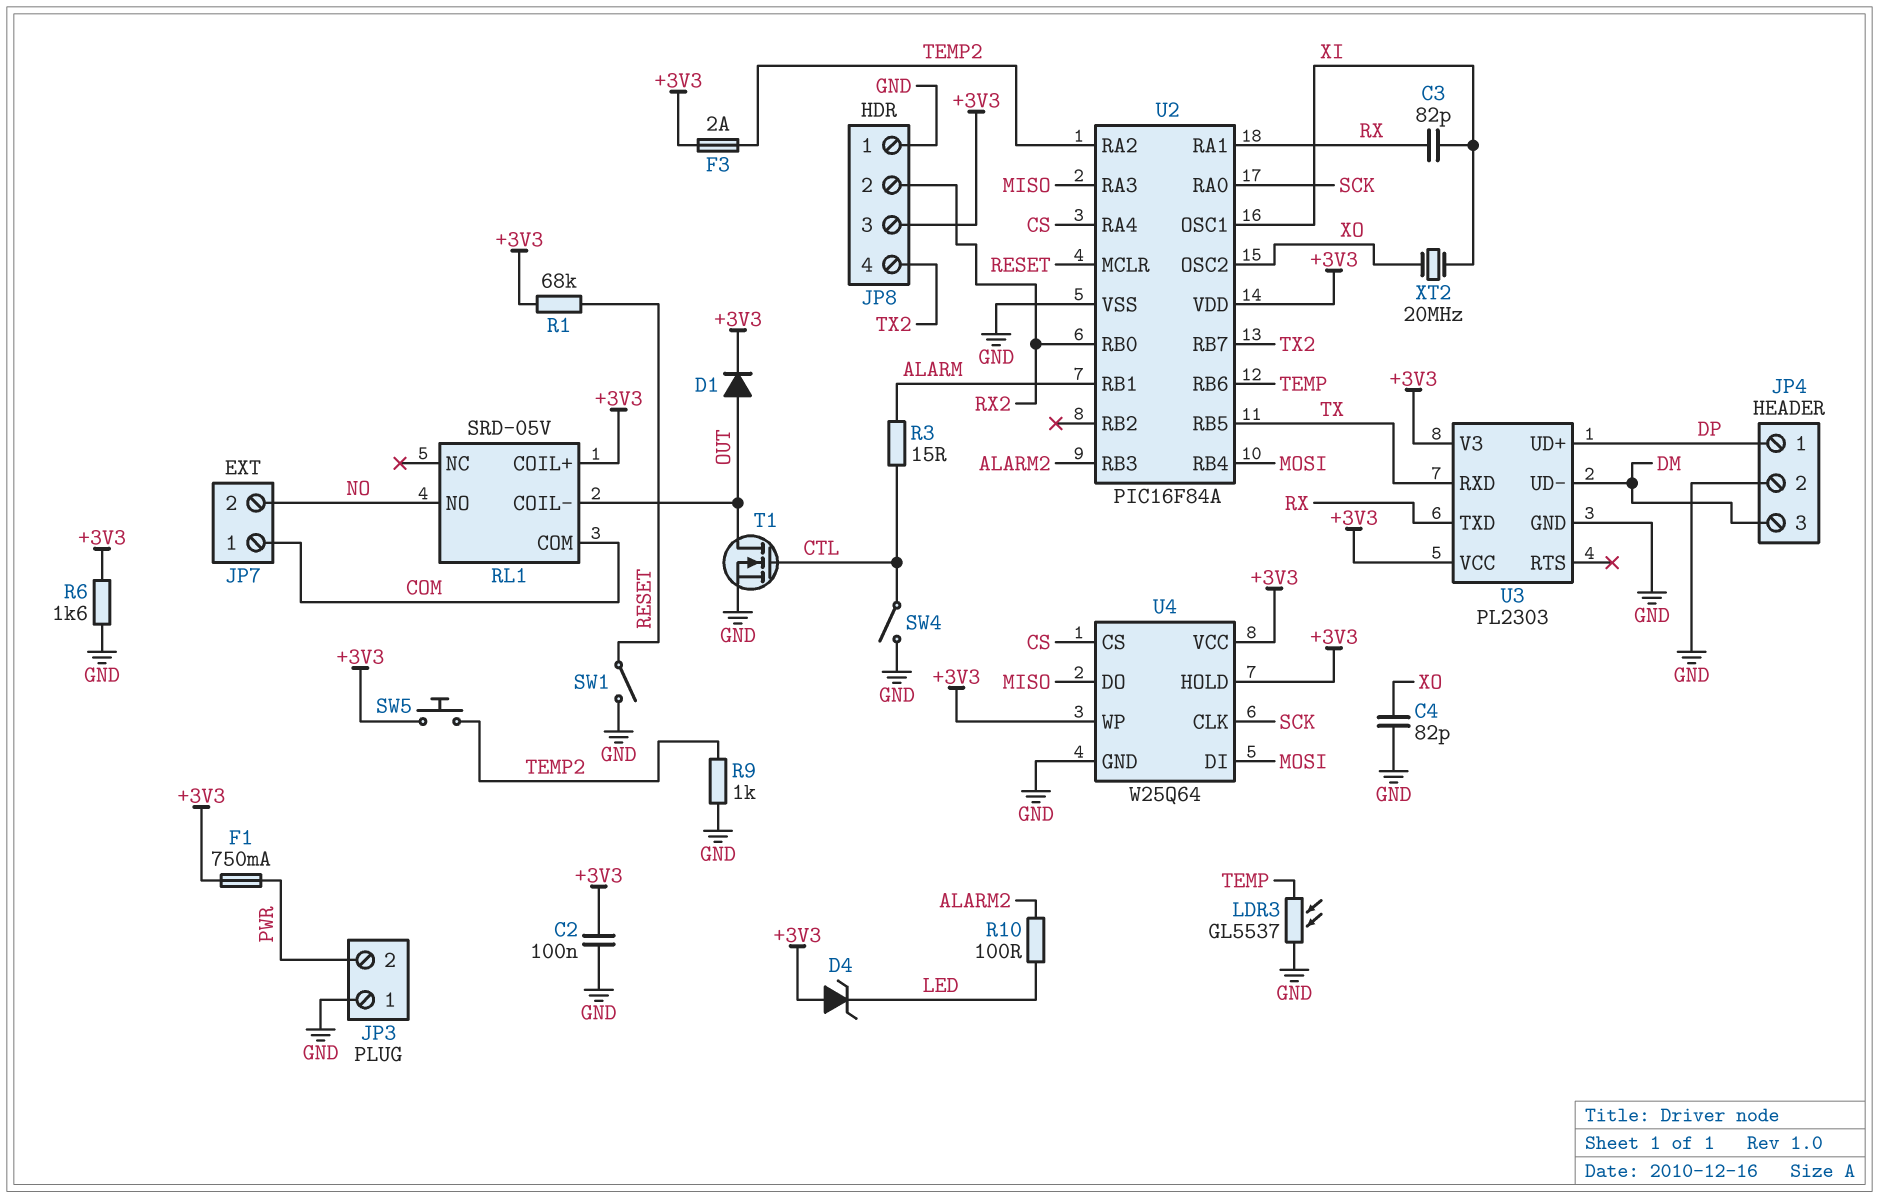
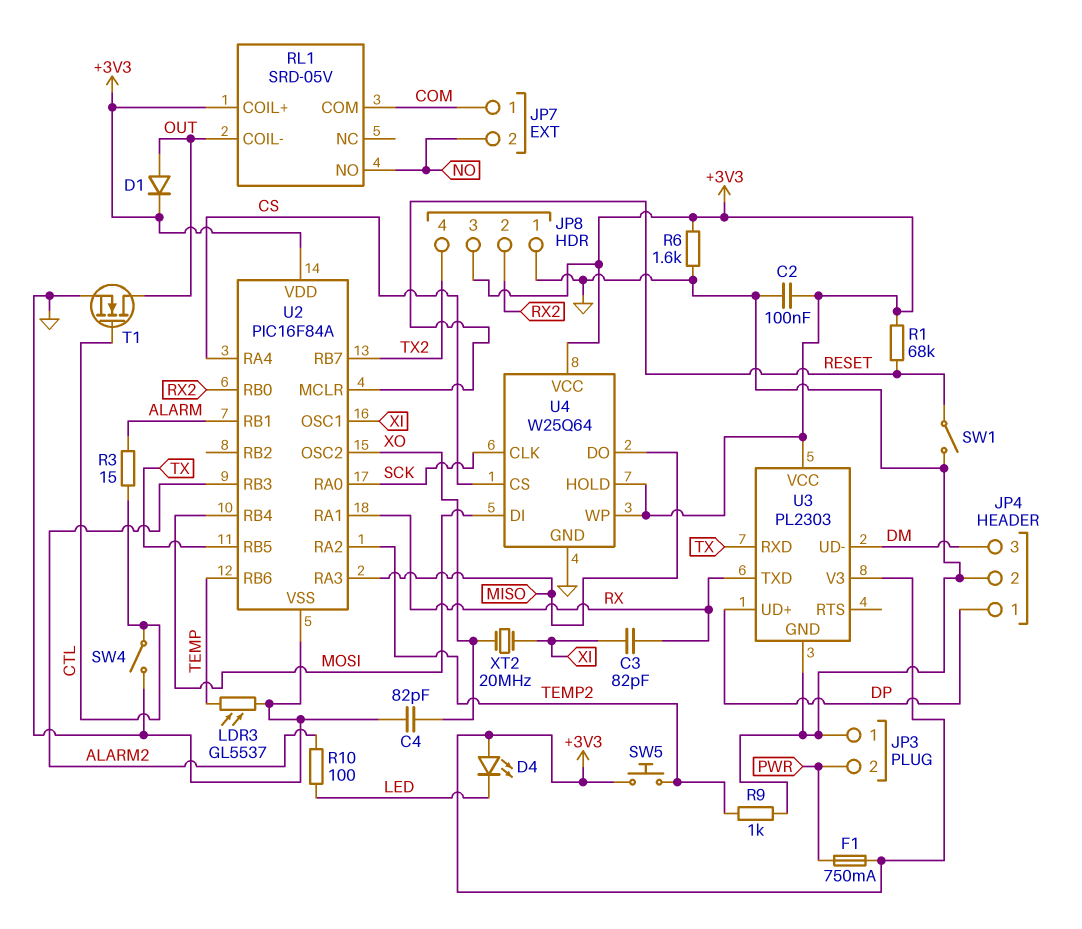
D4: zener (A +3V3, K LED) -> LED (A +3V3, K LED)
F3: 2A (+3V3, TEMP2) -> none

